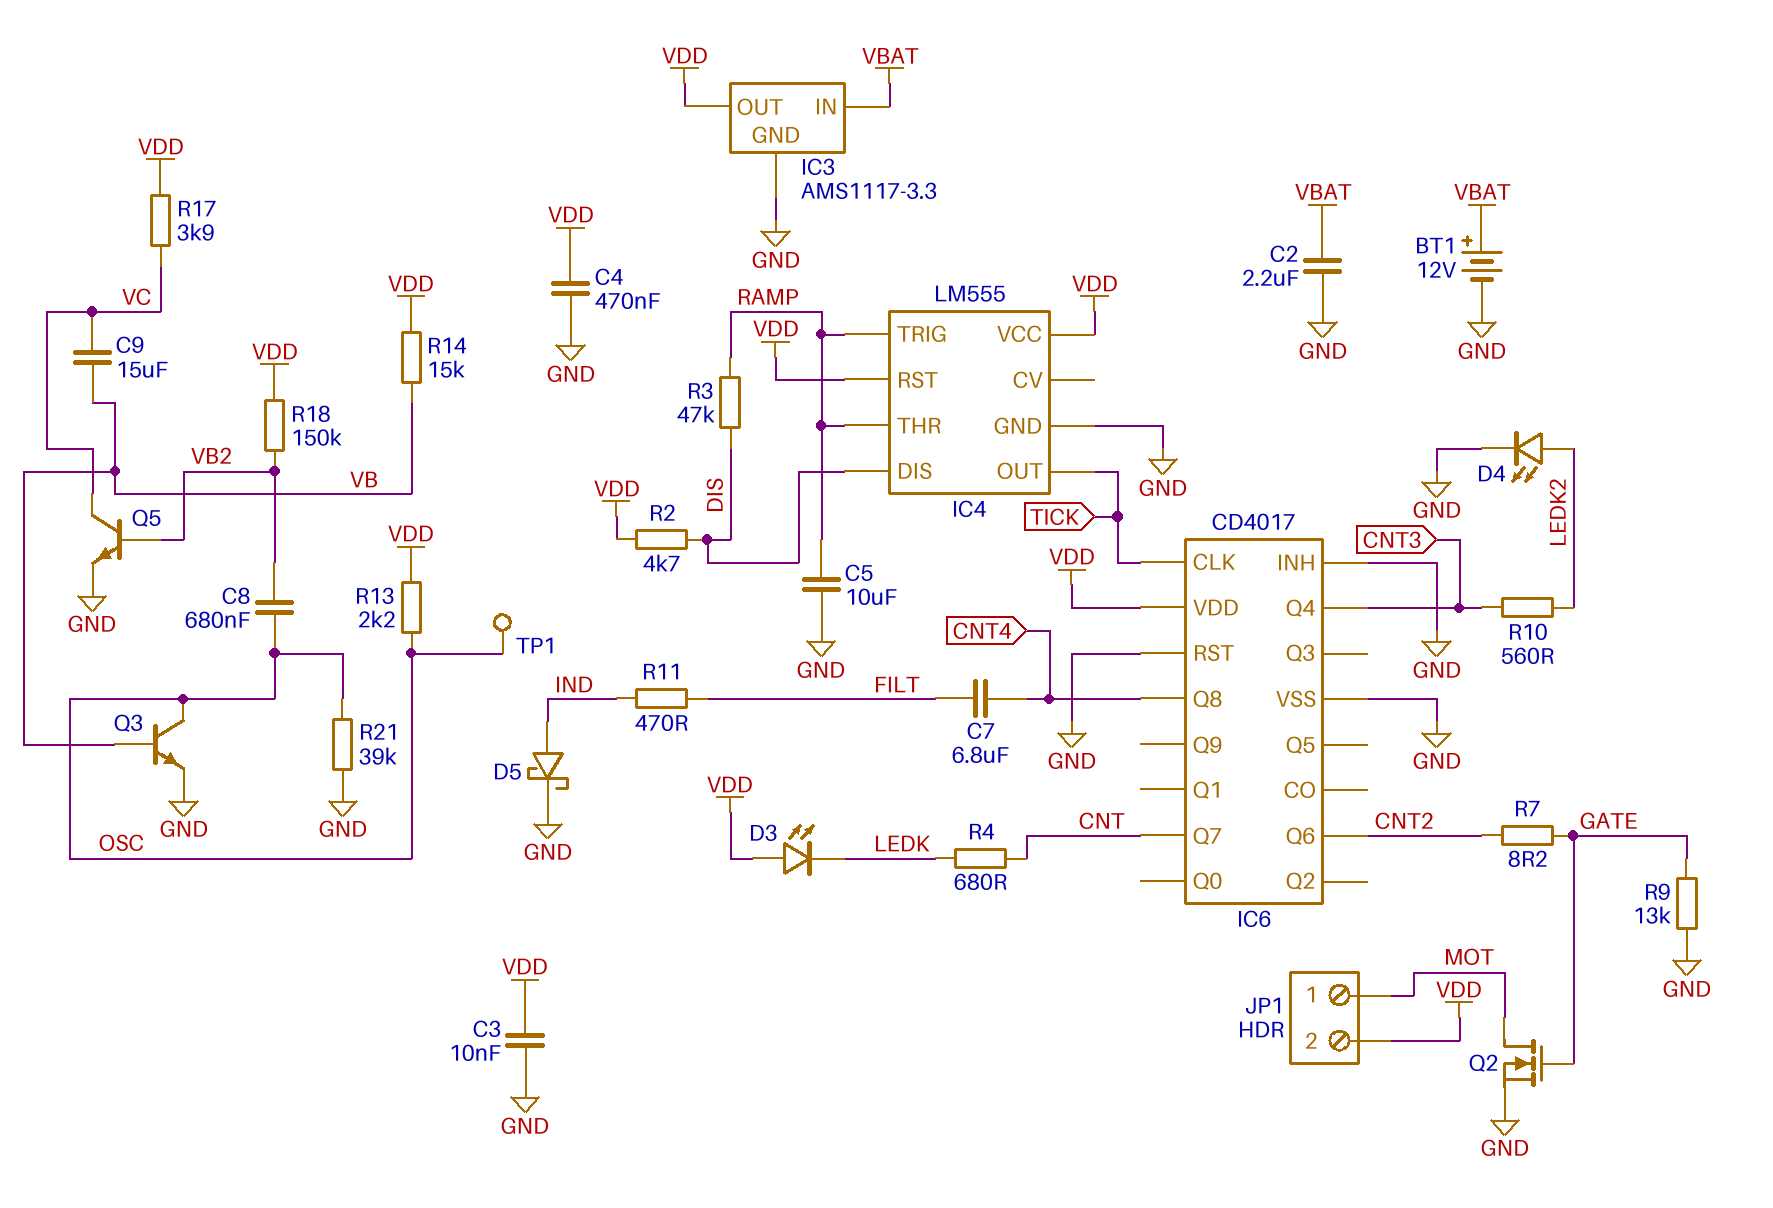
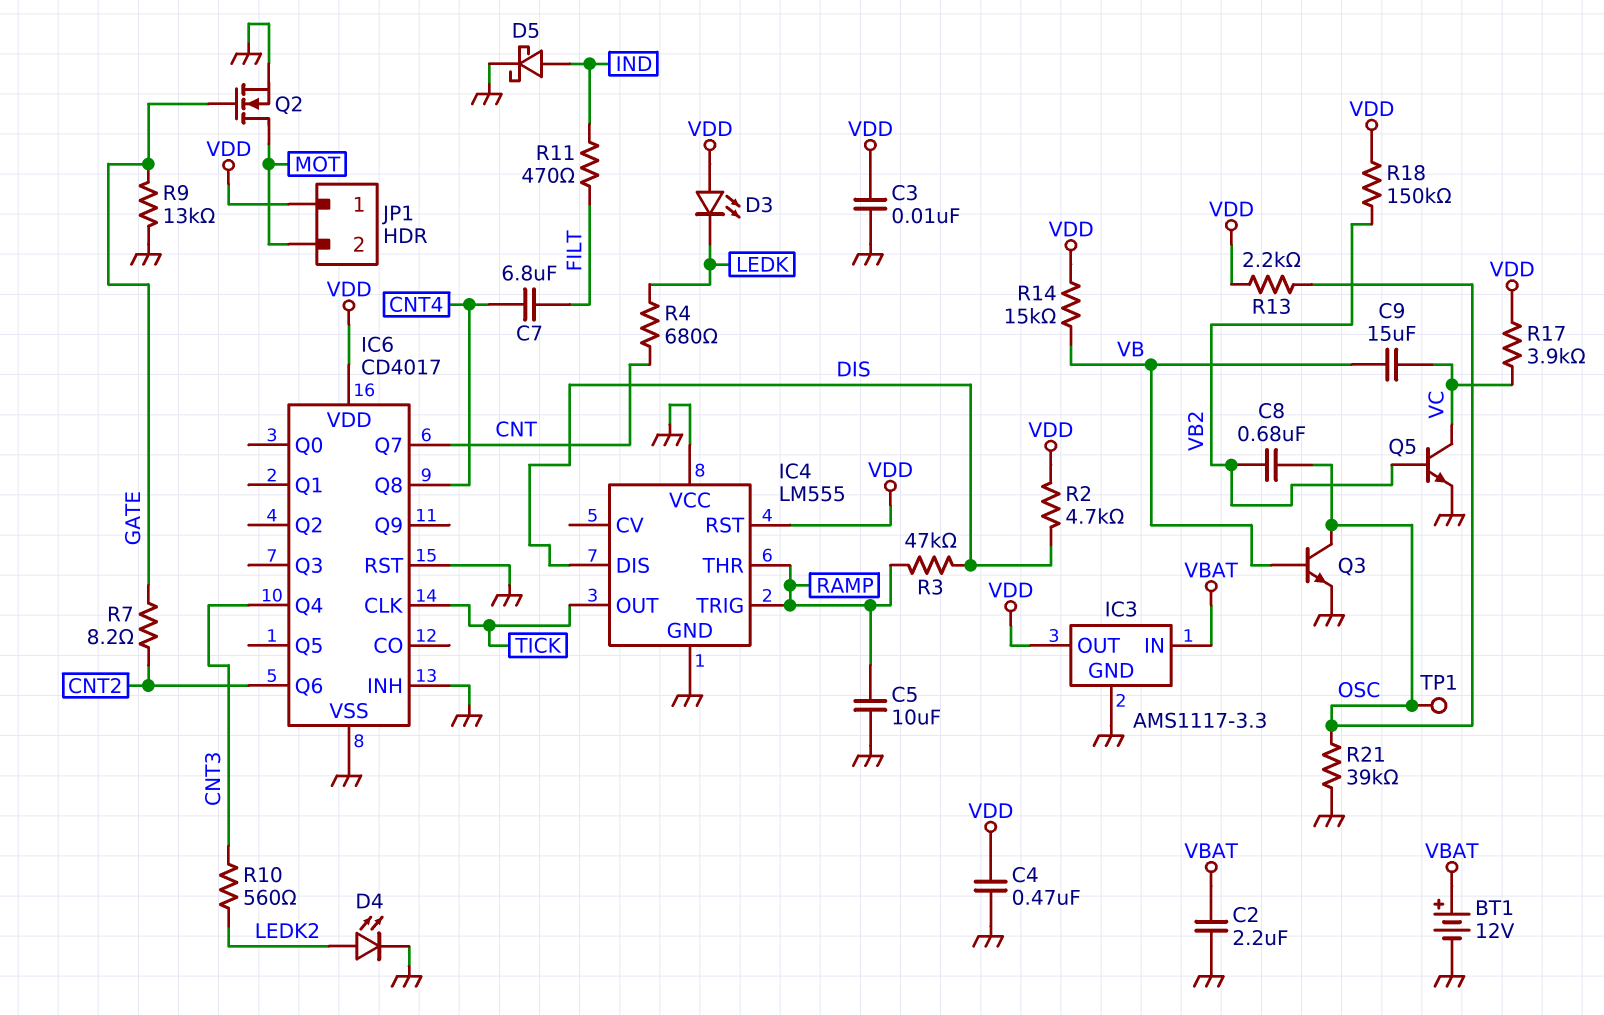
IC4 pin VCC: VDD -> GND
JP1 pin 1: MOT -> VDD
JP1 pin 2: VDD -> MOT

